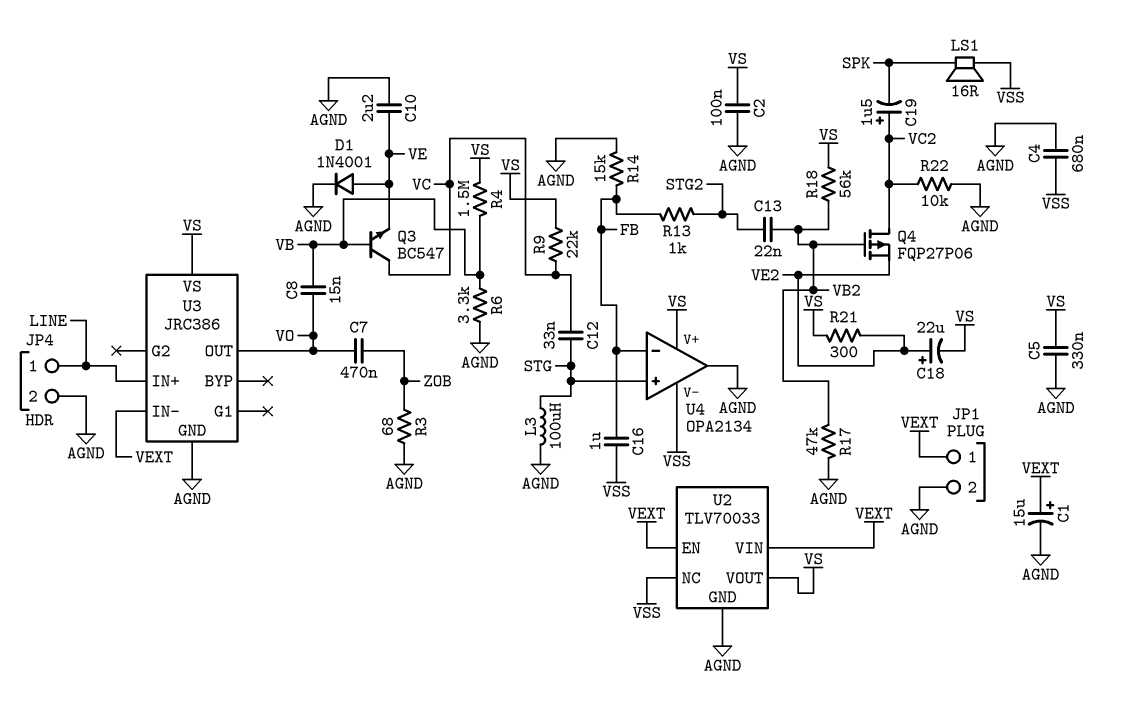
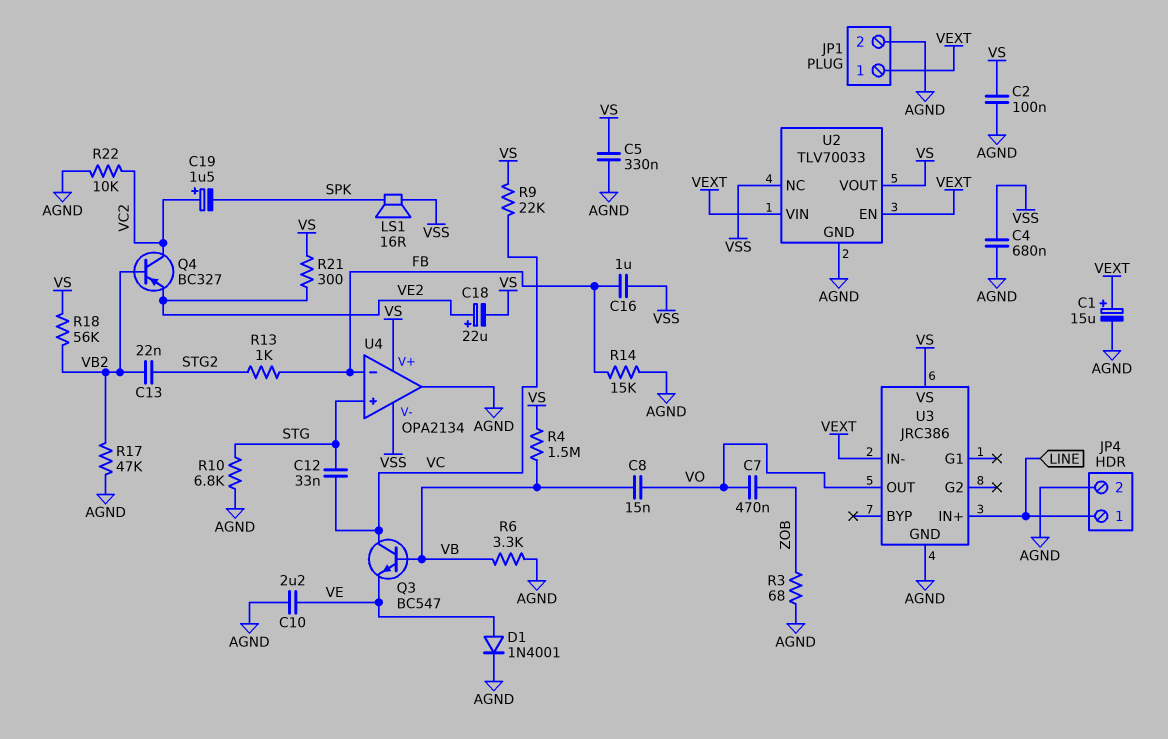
L3: 100uH (AGND, STG) -> none
Q4: PMOS FQP27P06 (G VB2, D VC2, S VE2) -> PNP BC327 (B VB2, C VC2, E VE2)
R10: none -> 6.8k (AGND, STG)

